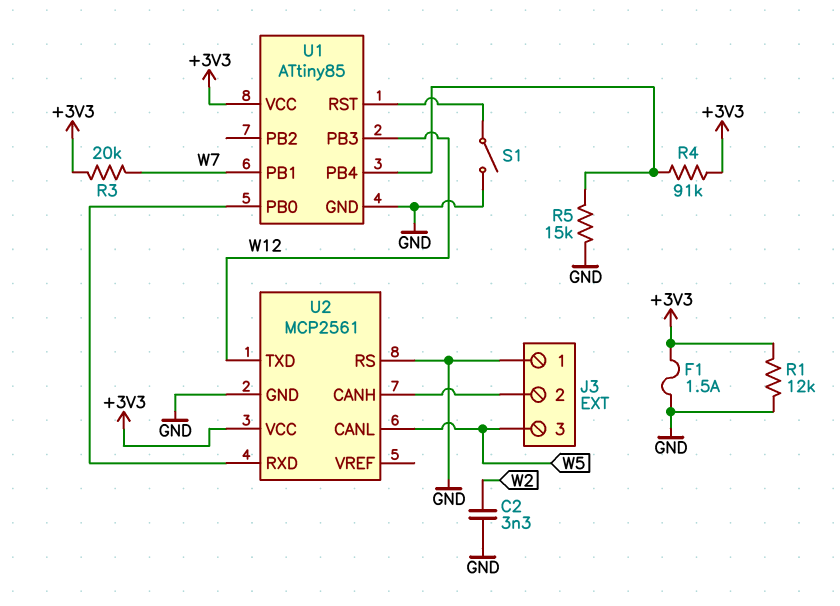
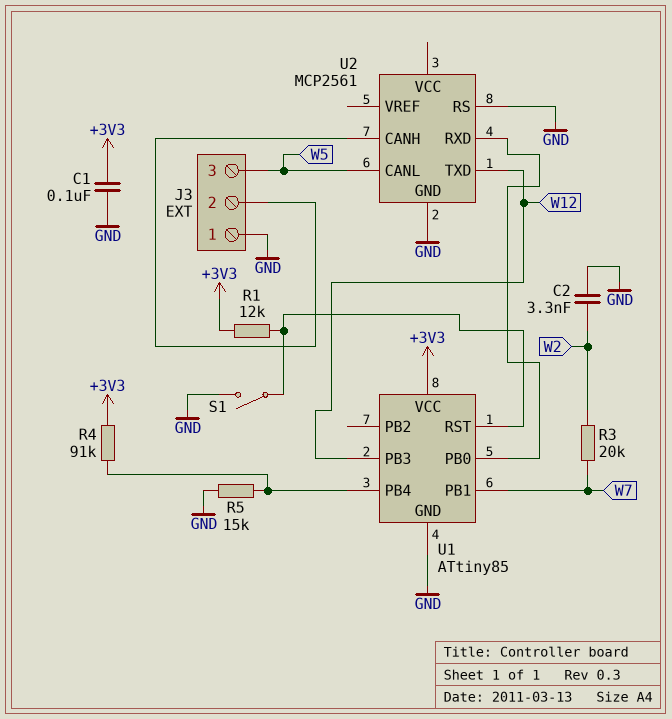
C1: none -> 100nF (+3V3, GND)
F1: 1.5A (+3V3, GND) -> none
R1: 12k (+3V3, GND) -> 12k (+3V3, U1/RST)
R3: 20k (+3V3, W7) -> 20k (W2, W7)
U2 pin VCC: +3V3 -> none

